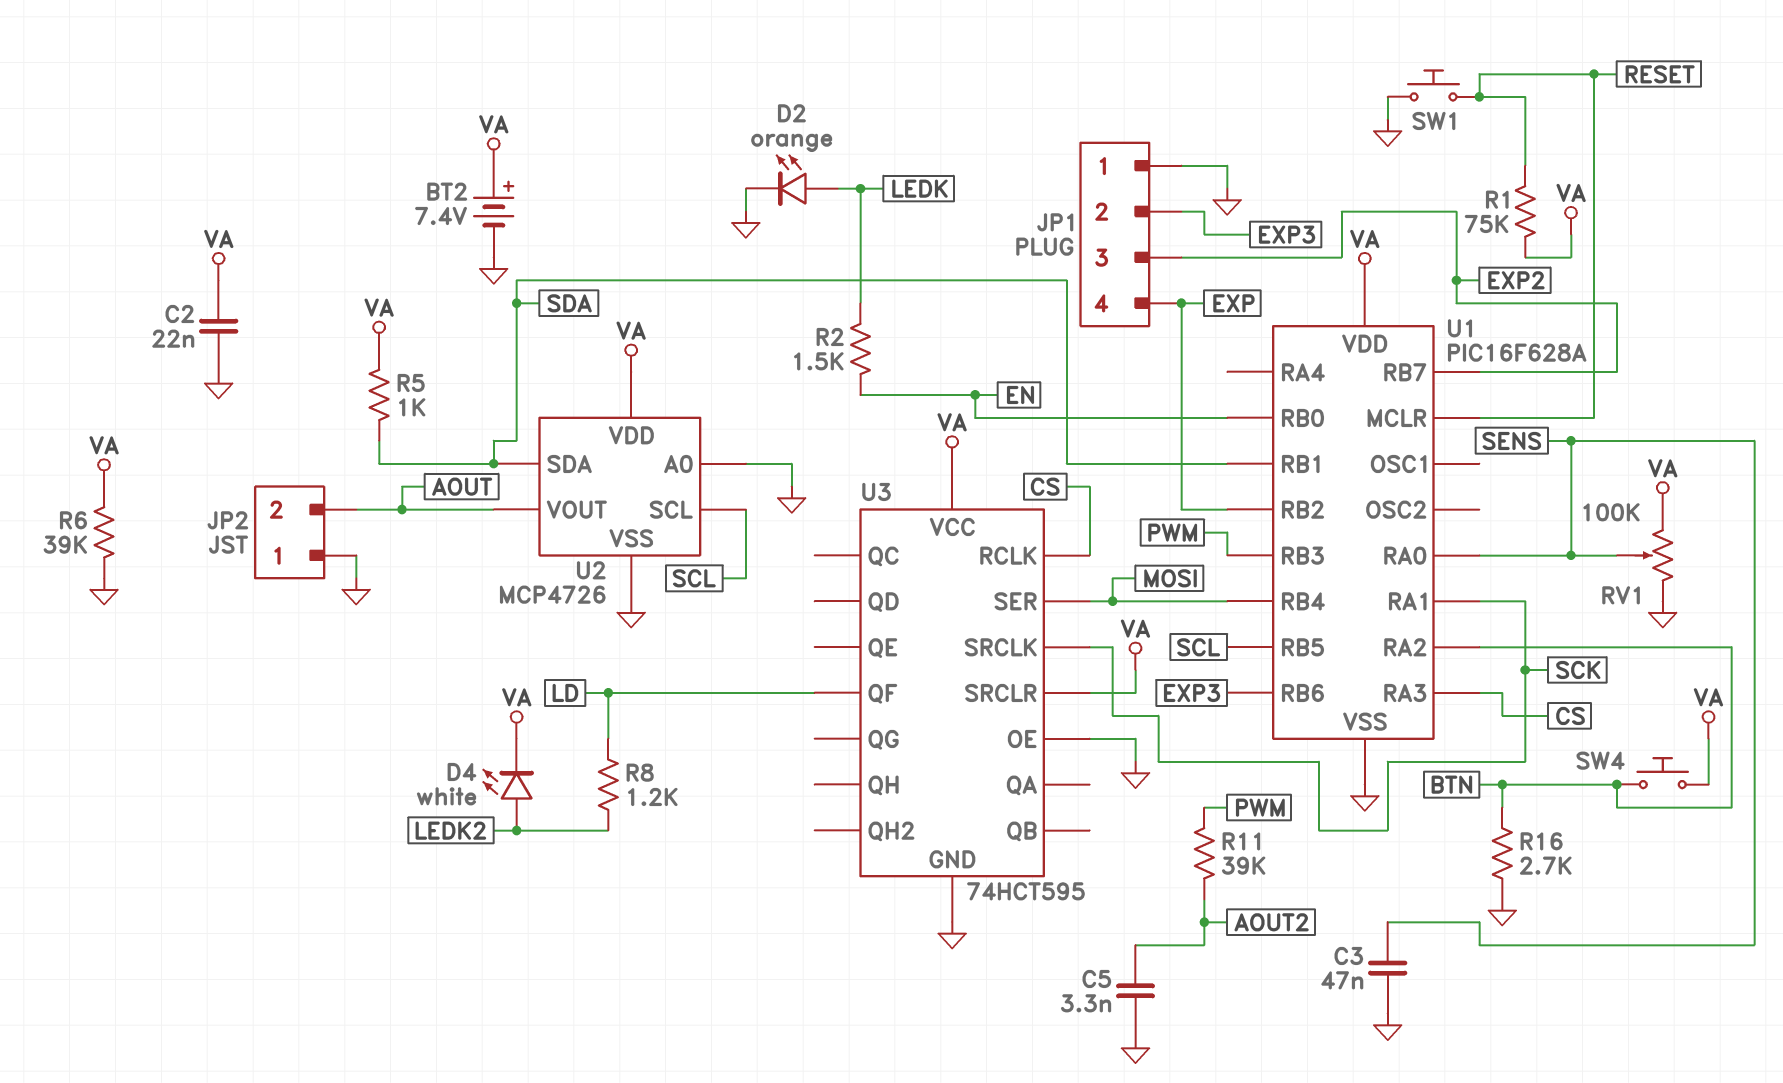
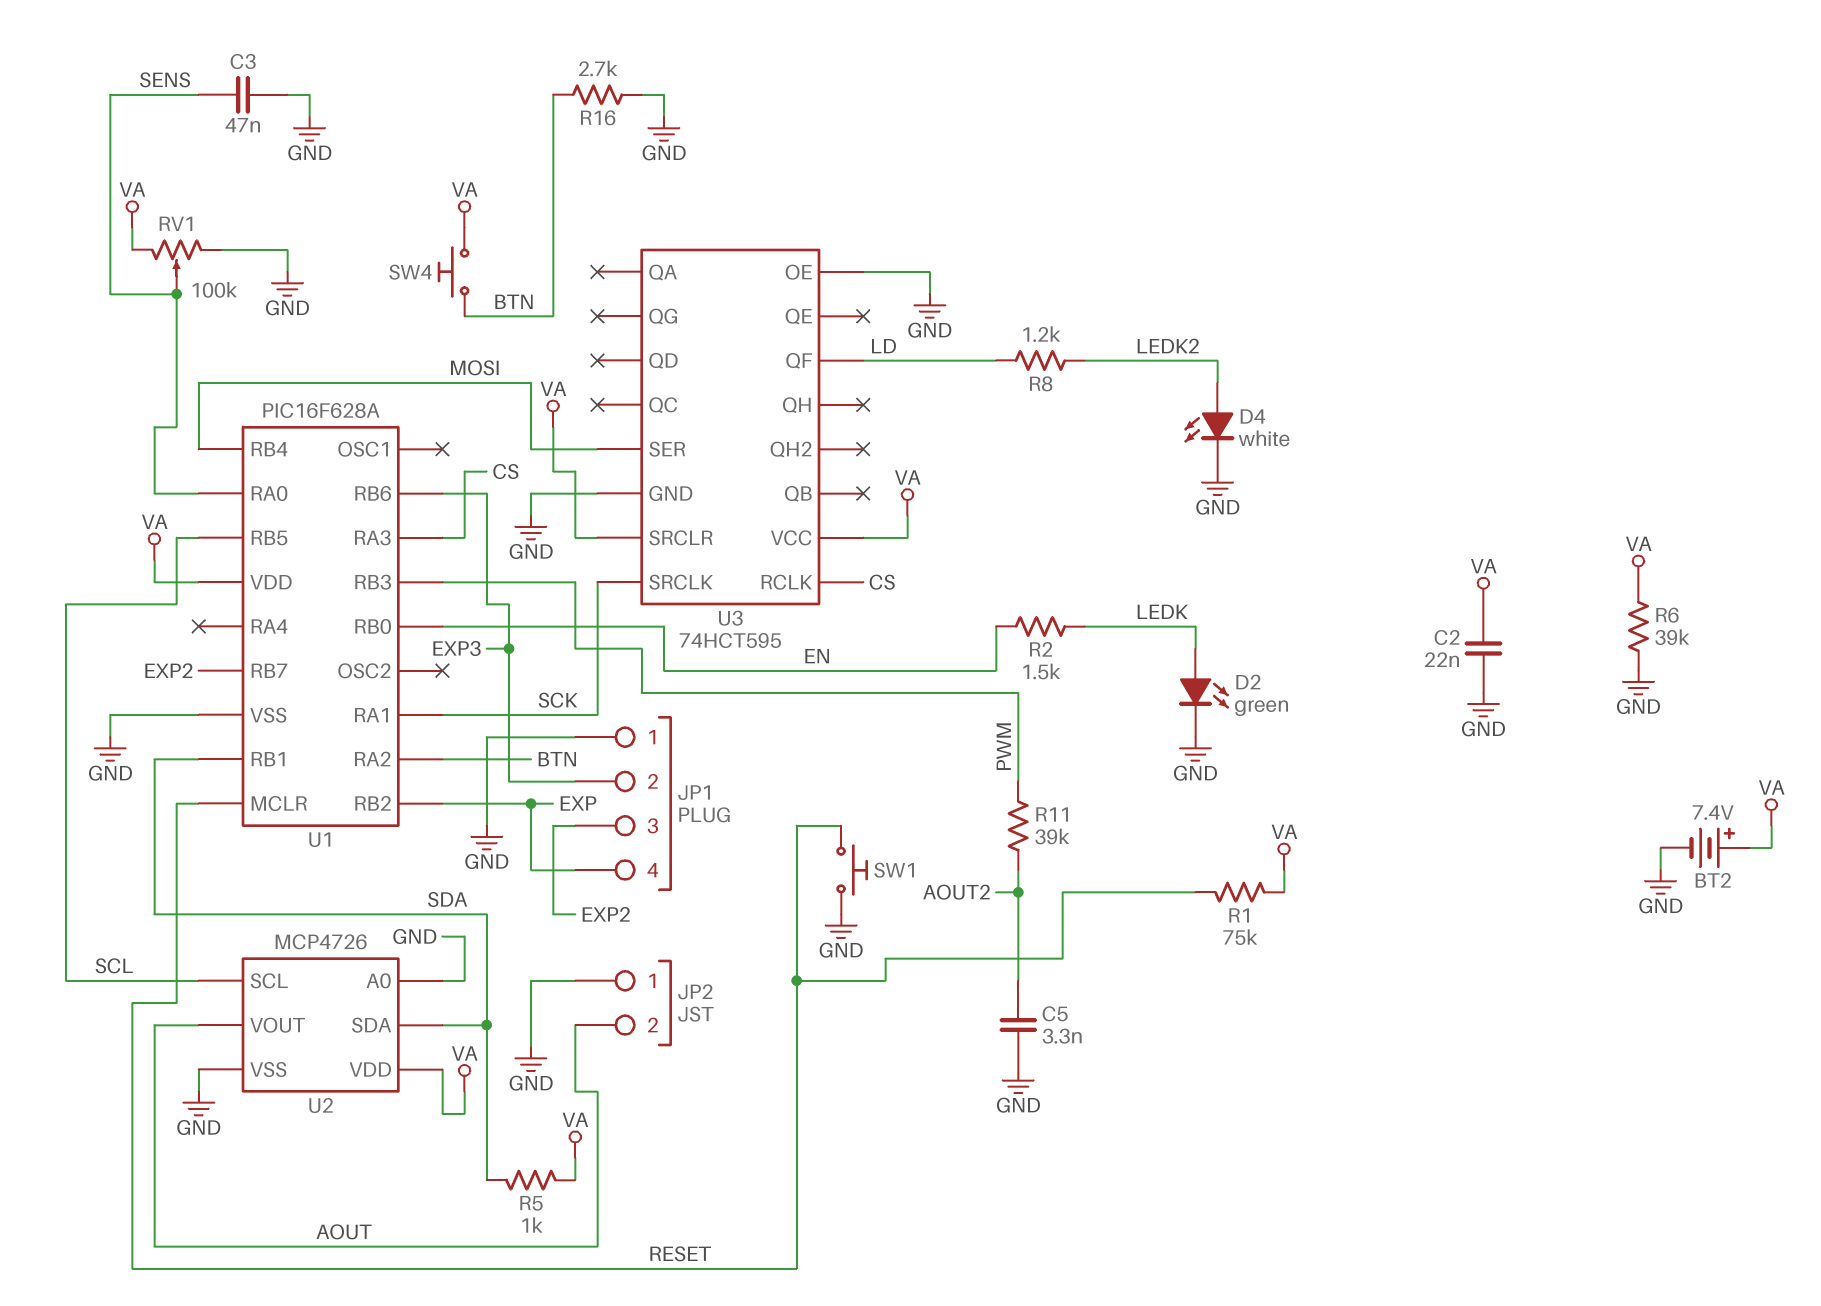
D2: LED orange (A LEDK, K GND) -> LED green (A LEDK, K GND)
D4: LED white (A LEDK2, K VA) -> LED white (A LEDK2, K GND)

